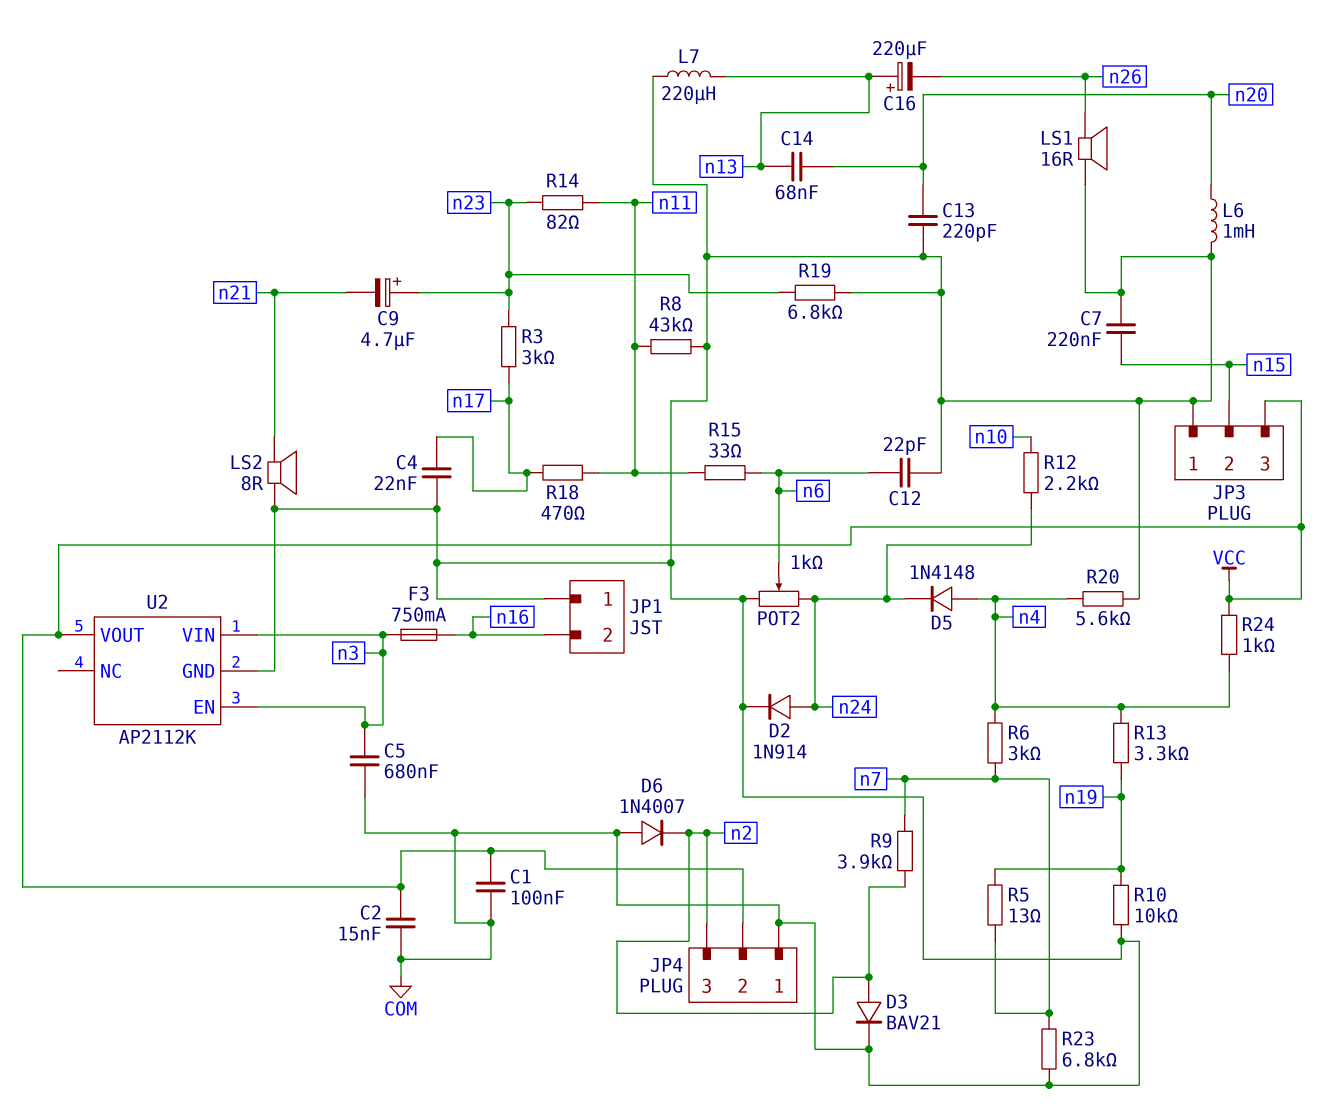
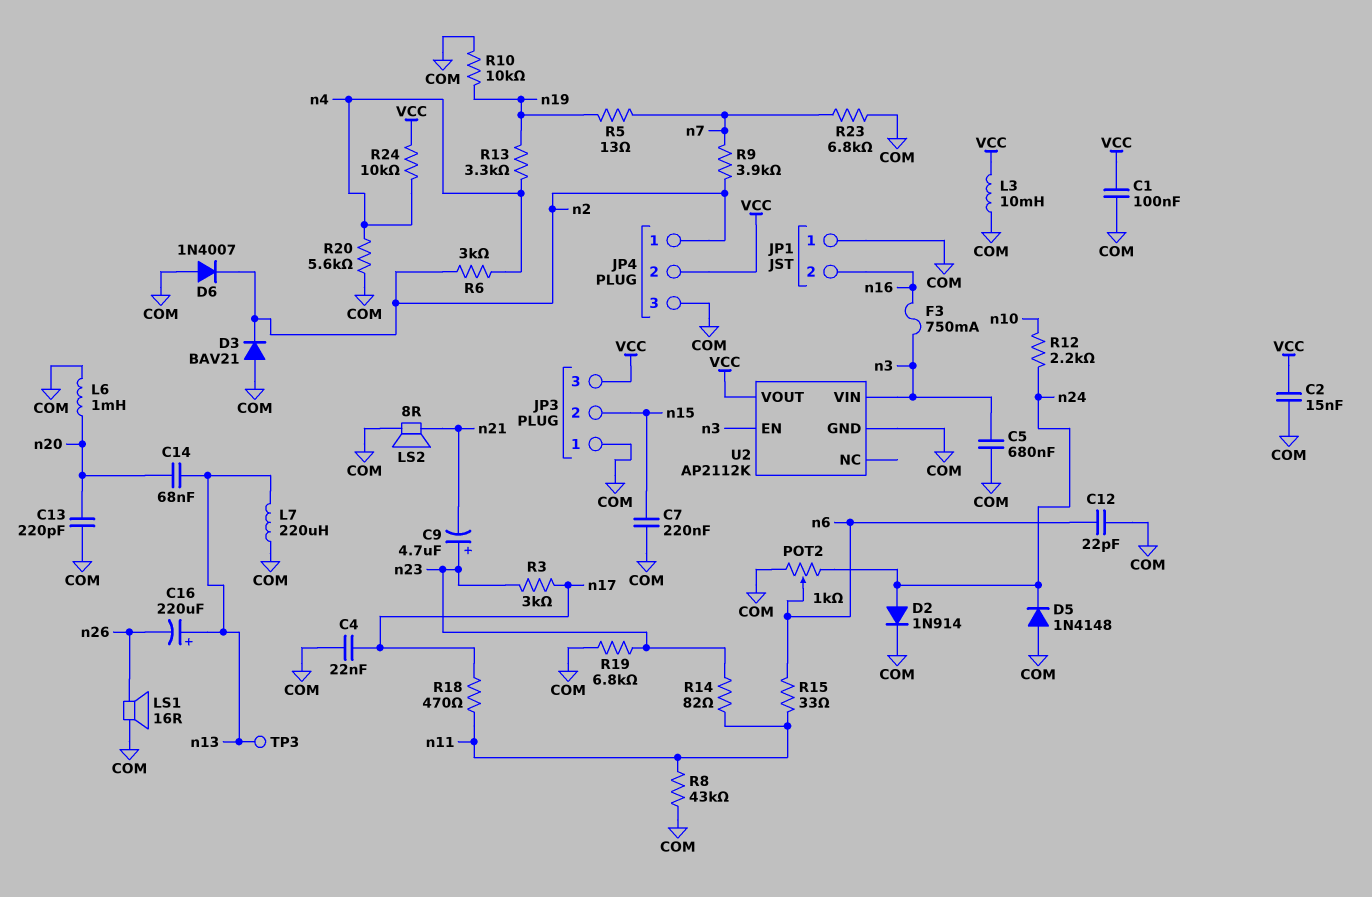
D3: diode BAV21 (A n2, K COM) -> diode BAV21 (A COM, K n2)
D5: diode 1N4148 (A n4, K n24) -> diode 1N4148 (A COM, K n24)
JP4 pin 1: COM -> n2
JP4 pin 3: n2 -> COM
L3: none -> 10mH (COM, VCC)
R6: 3k (n4, n7) -> 3k (n2, n4)
R24: 1k (VCC, n4) -> 10k (VCC, n4)
TP3: none -> test point (n13)

